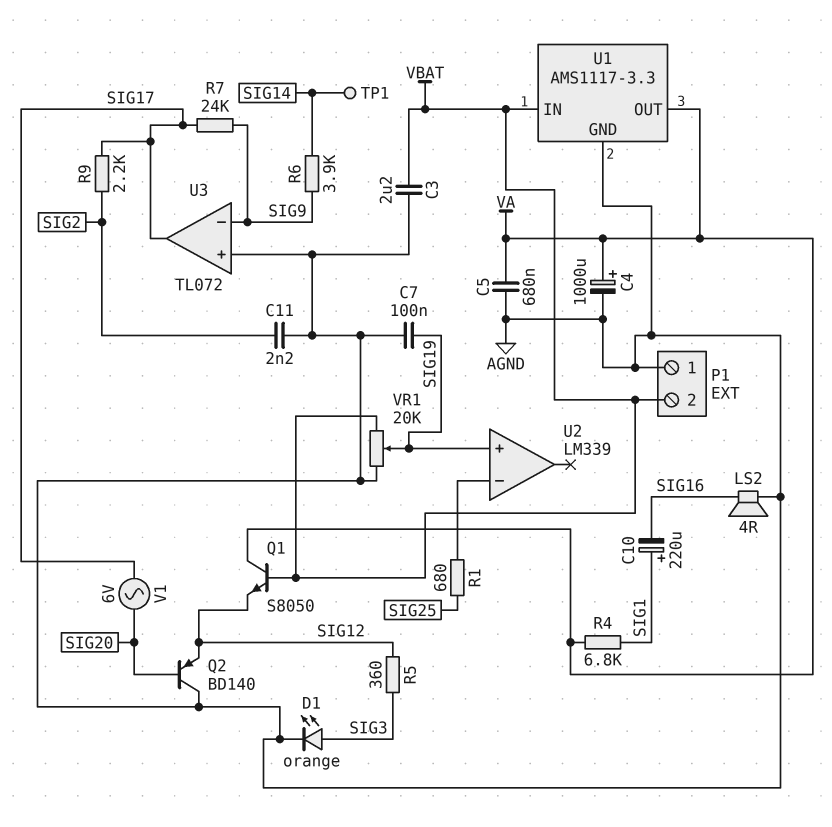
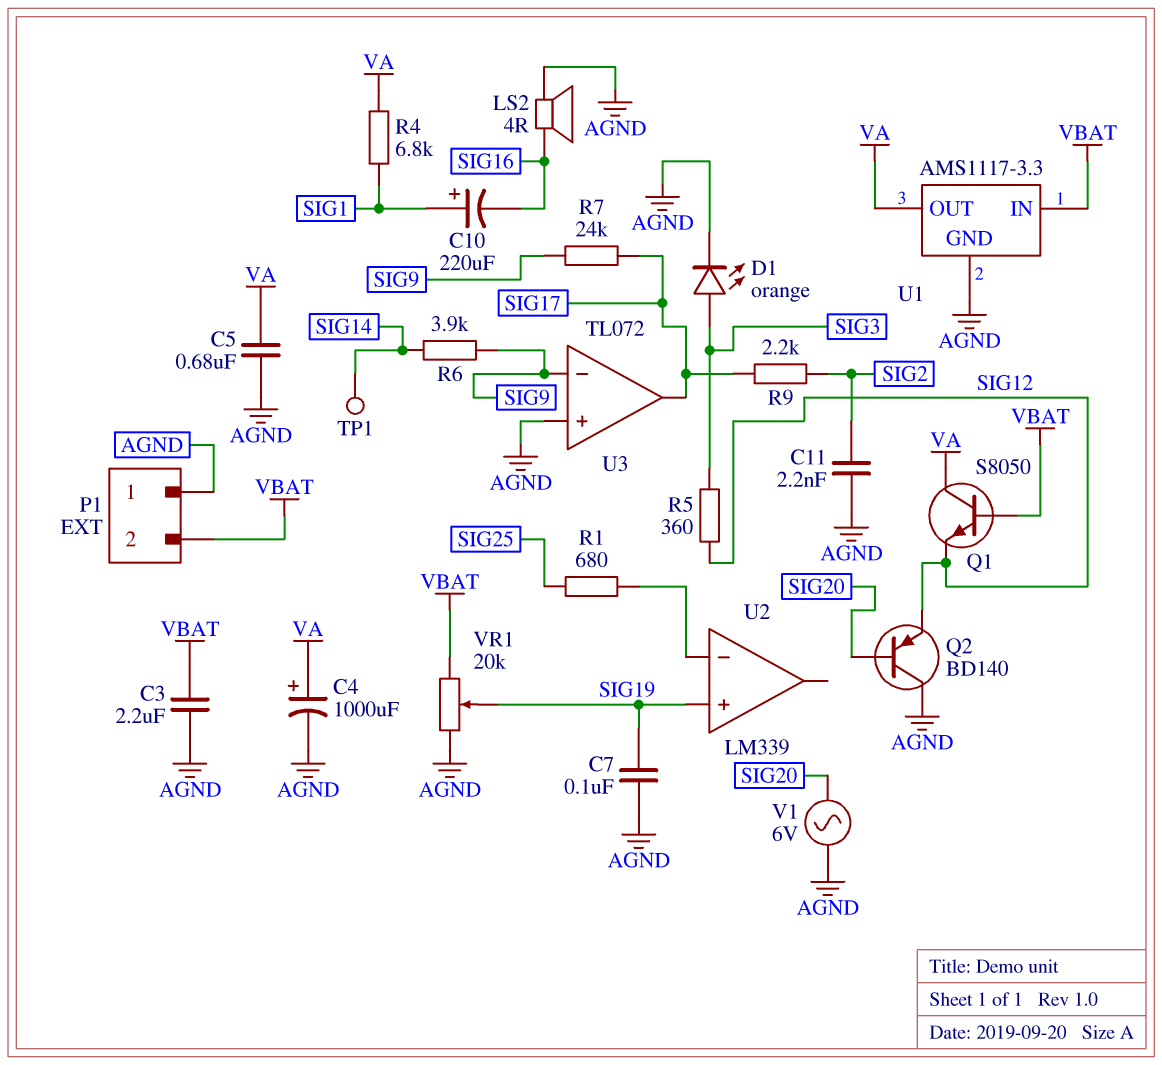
V1: AC 6V (SIG17, SIG20) -> AC 6V (AGND, SIG20)

